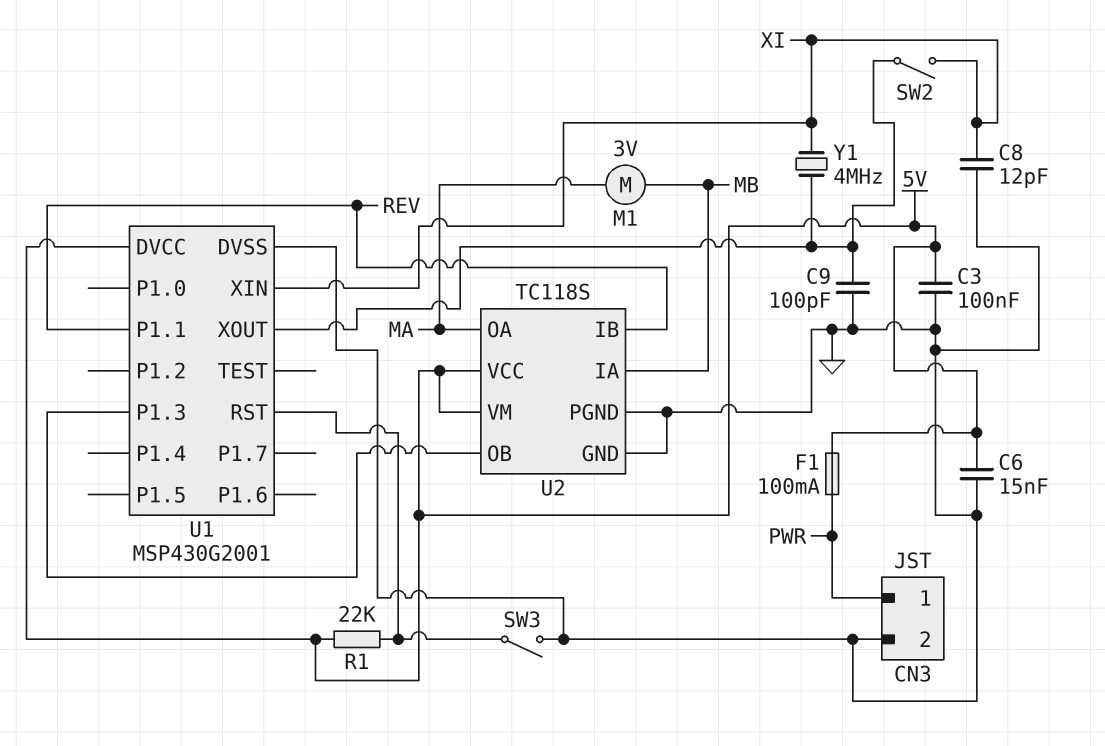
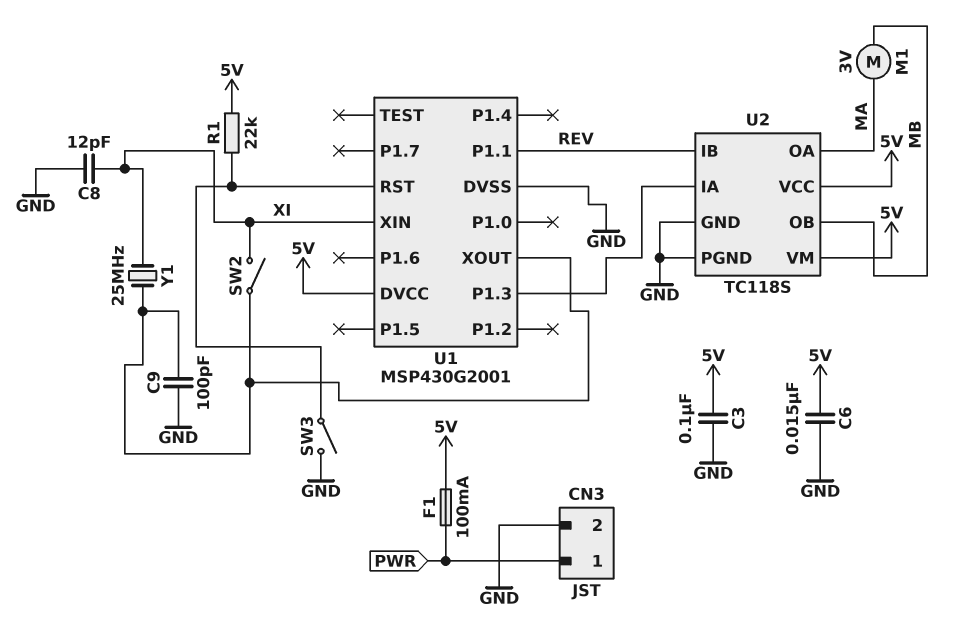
U2 pin IA: MB -> U1/P1.3
U2 pin OB: U1/P1.3 -> MB
Y1: 4MHz (U1/XOUT, XI) -> 25MHz (U1/XOUT, XI)

